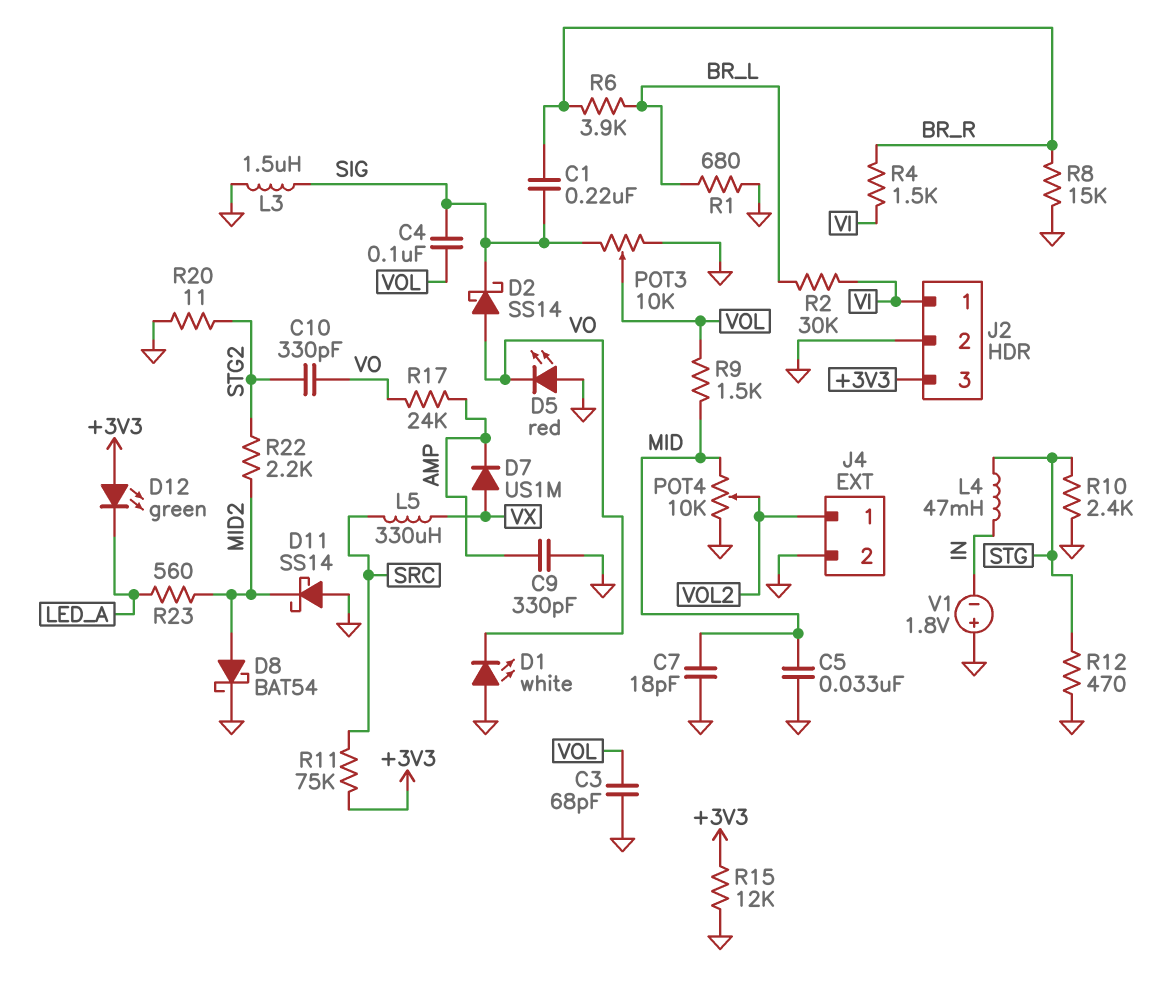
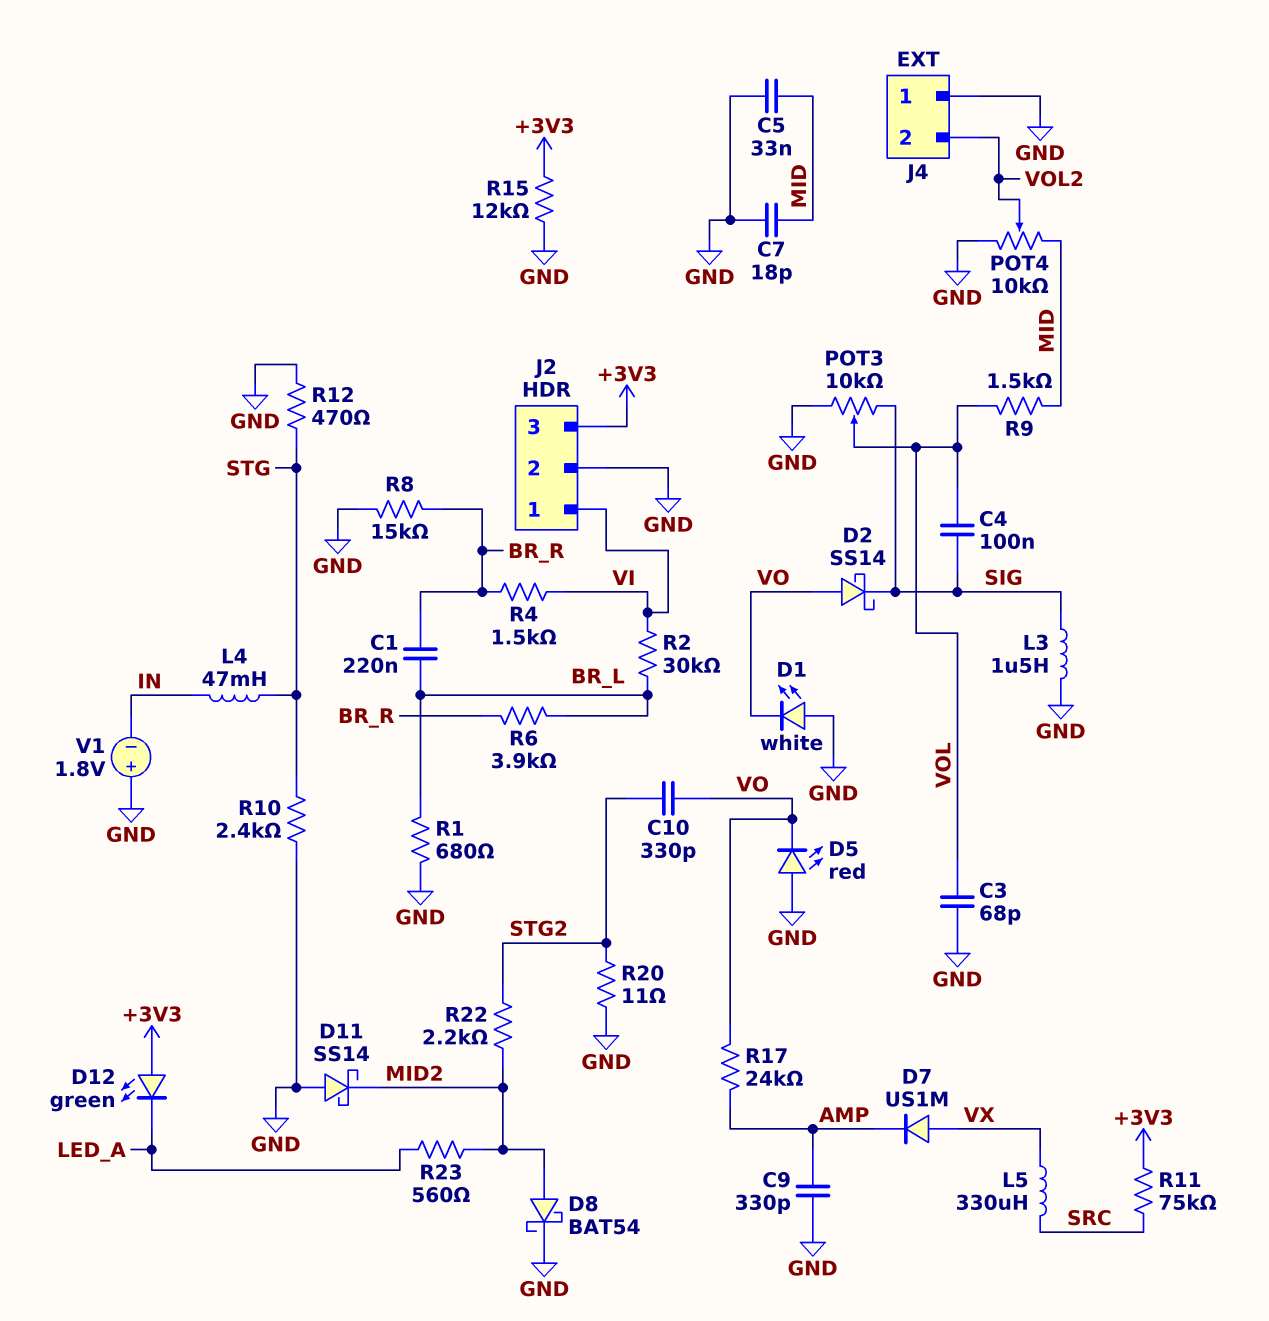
C1: 220nF (BR_R, SIG) -> 220nF (BR_L, BR_R)
J4 pin 1: VOL2 -> GND
J4 pin 2: GND -> VOL2

